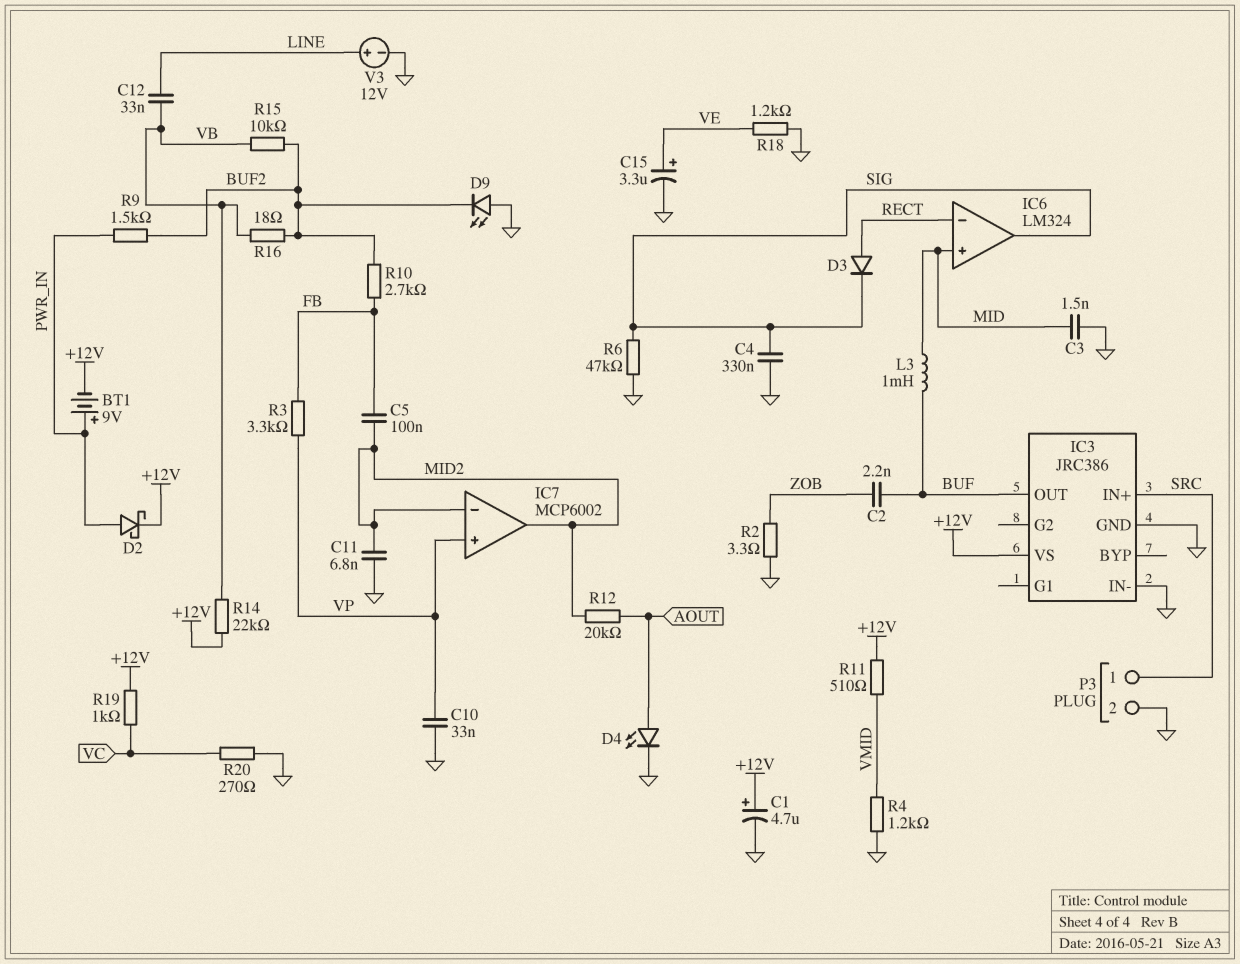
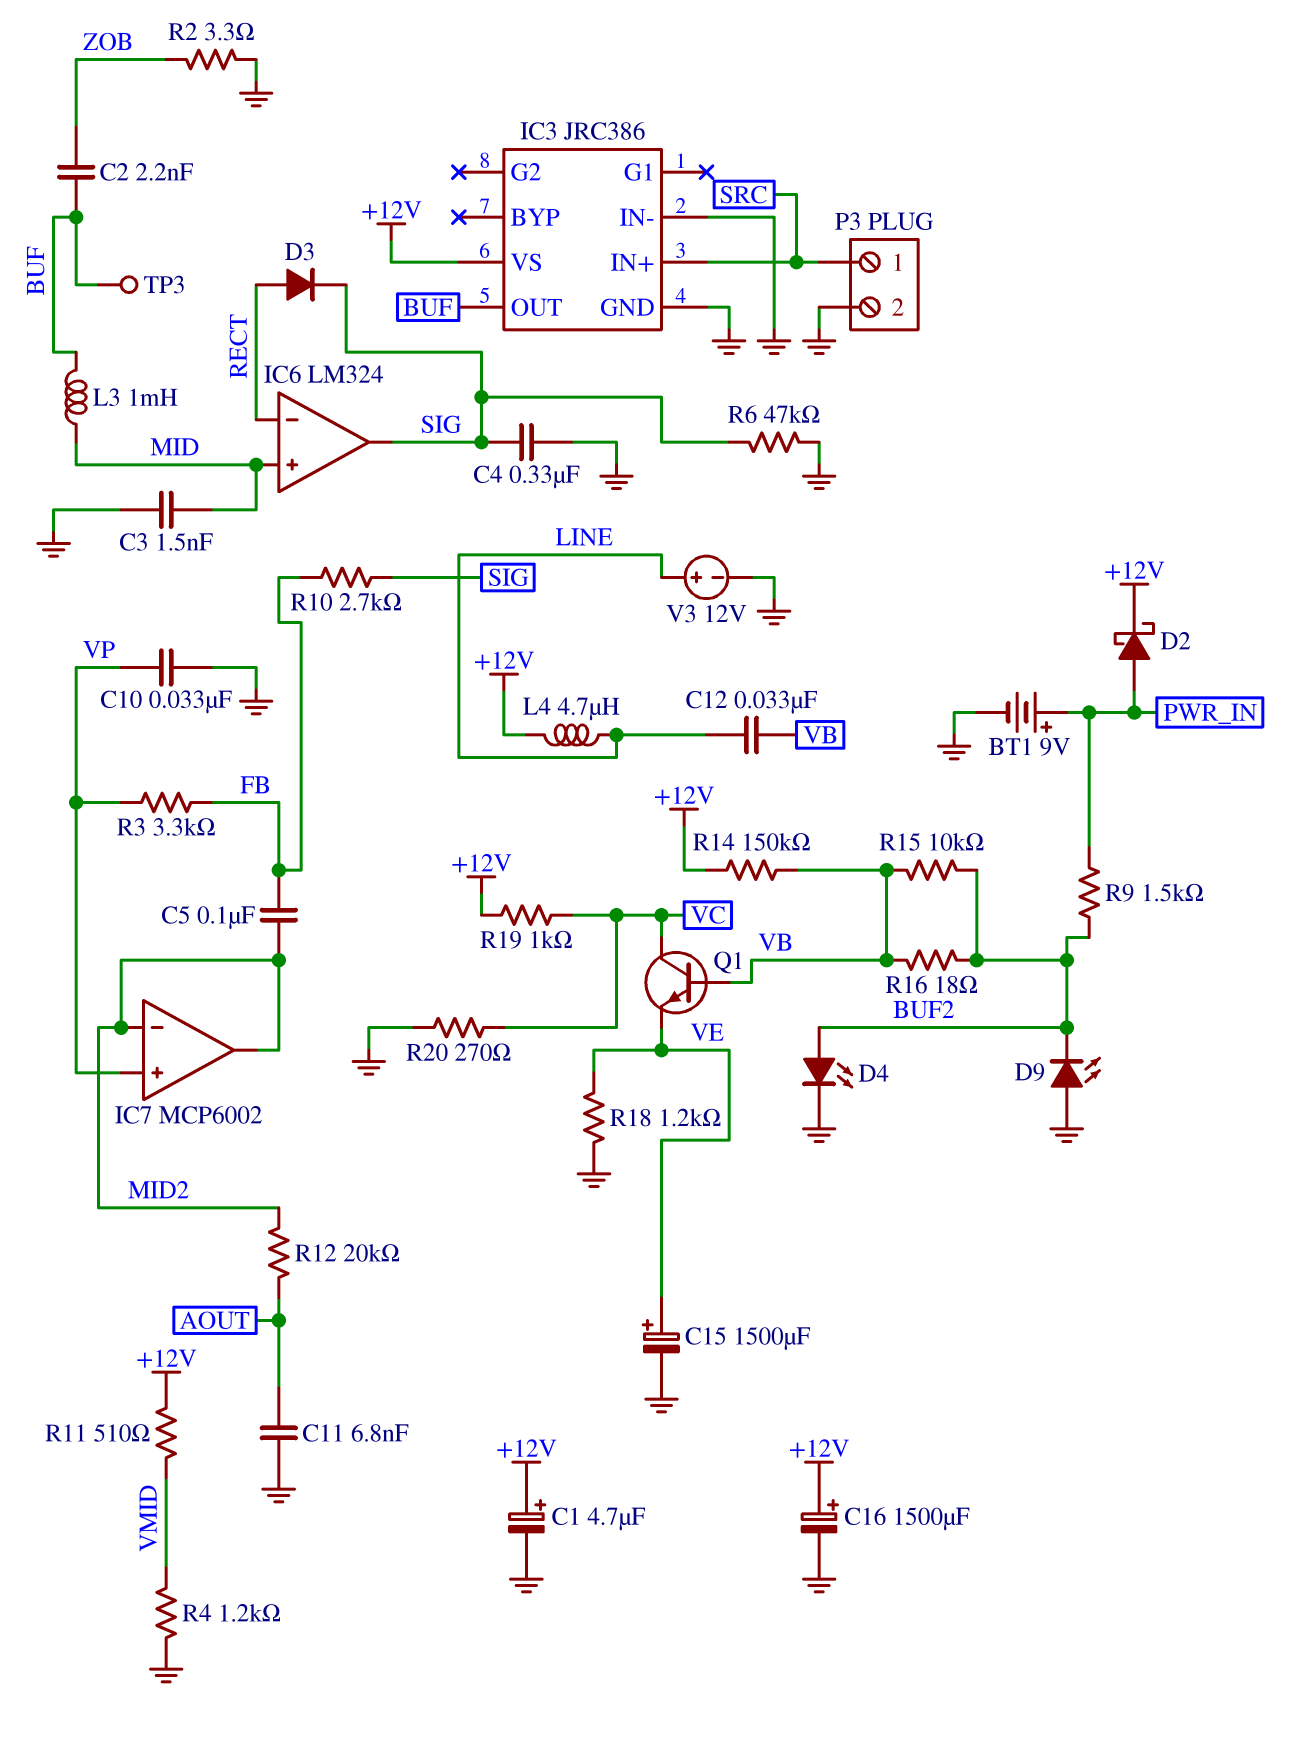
BT1: 9V (plus PWR_IN, minus +12V) -> 9V (plus PWR_IN, minus GND)
C11: 6.8nF (GND, MID2) -> 6.8nF (AOUT, GND)
C15: 3.3uF (plus VE, minus GND) -> 1500uF (plus VE, minus GND)
C16: none -> 1500uF (plus +12V, minus GND)
D4: LED (A AOUT, K GND) -> LED (A BUF2, K GND)
L4: none -> 4.7uH (+12V, LINE)
Q1: none -> NPN (B VB, C VC, E VE)
R10: 2.7k (BUF2, FB) -> 2.7k (FB, SIG)
R14: 22k (+12V, VB) -> 150k (+12V, VB)
TP3: none -> test point (BUF)

